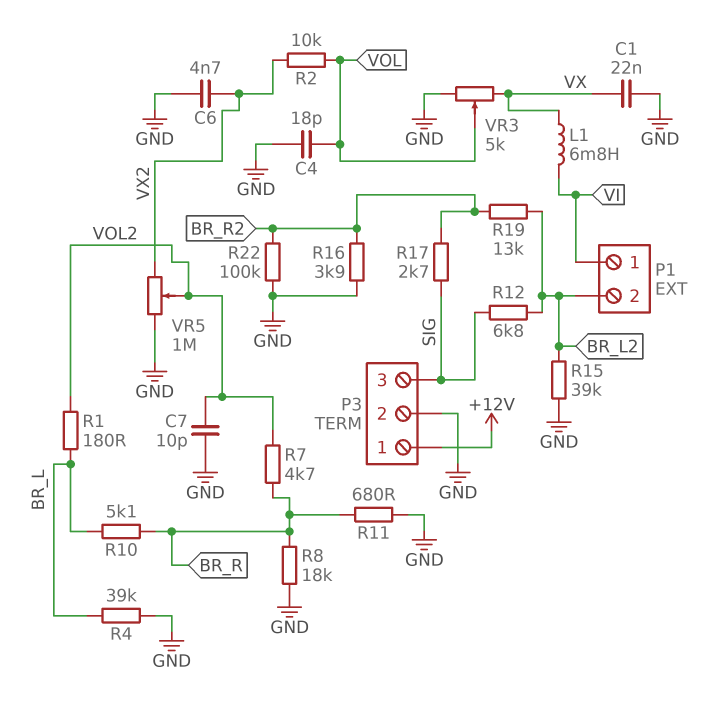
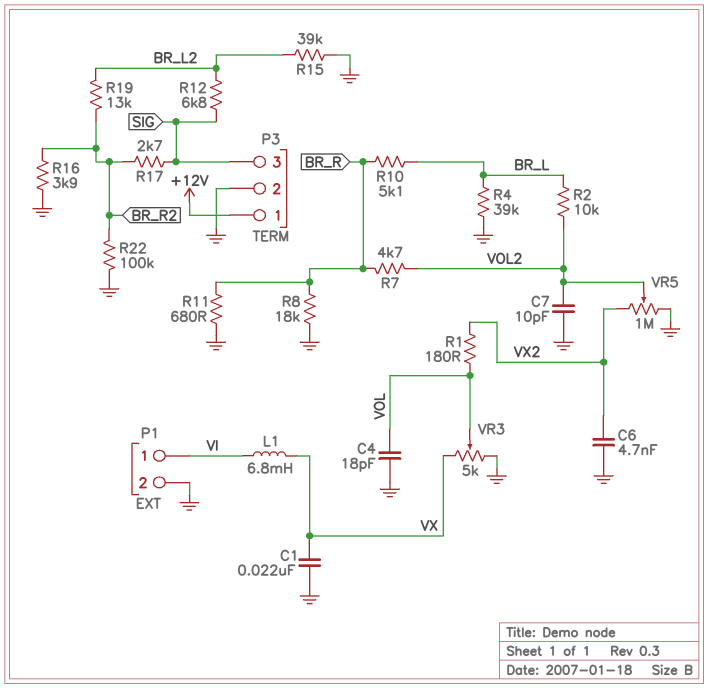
P1 pin 2: BR_L2 -> GND
R1: 180 (BR_L, VOL2) -> 180 (VOL, VX2)
R2: 10k (VOL, VX2) -> 10k (BR_L, VOL2)

